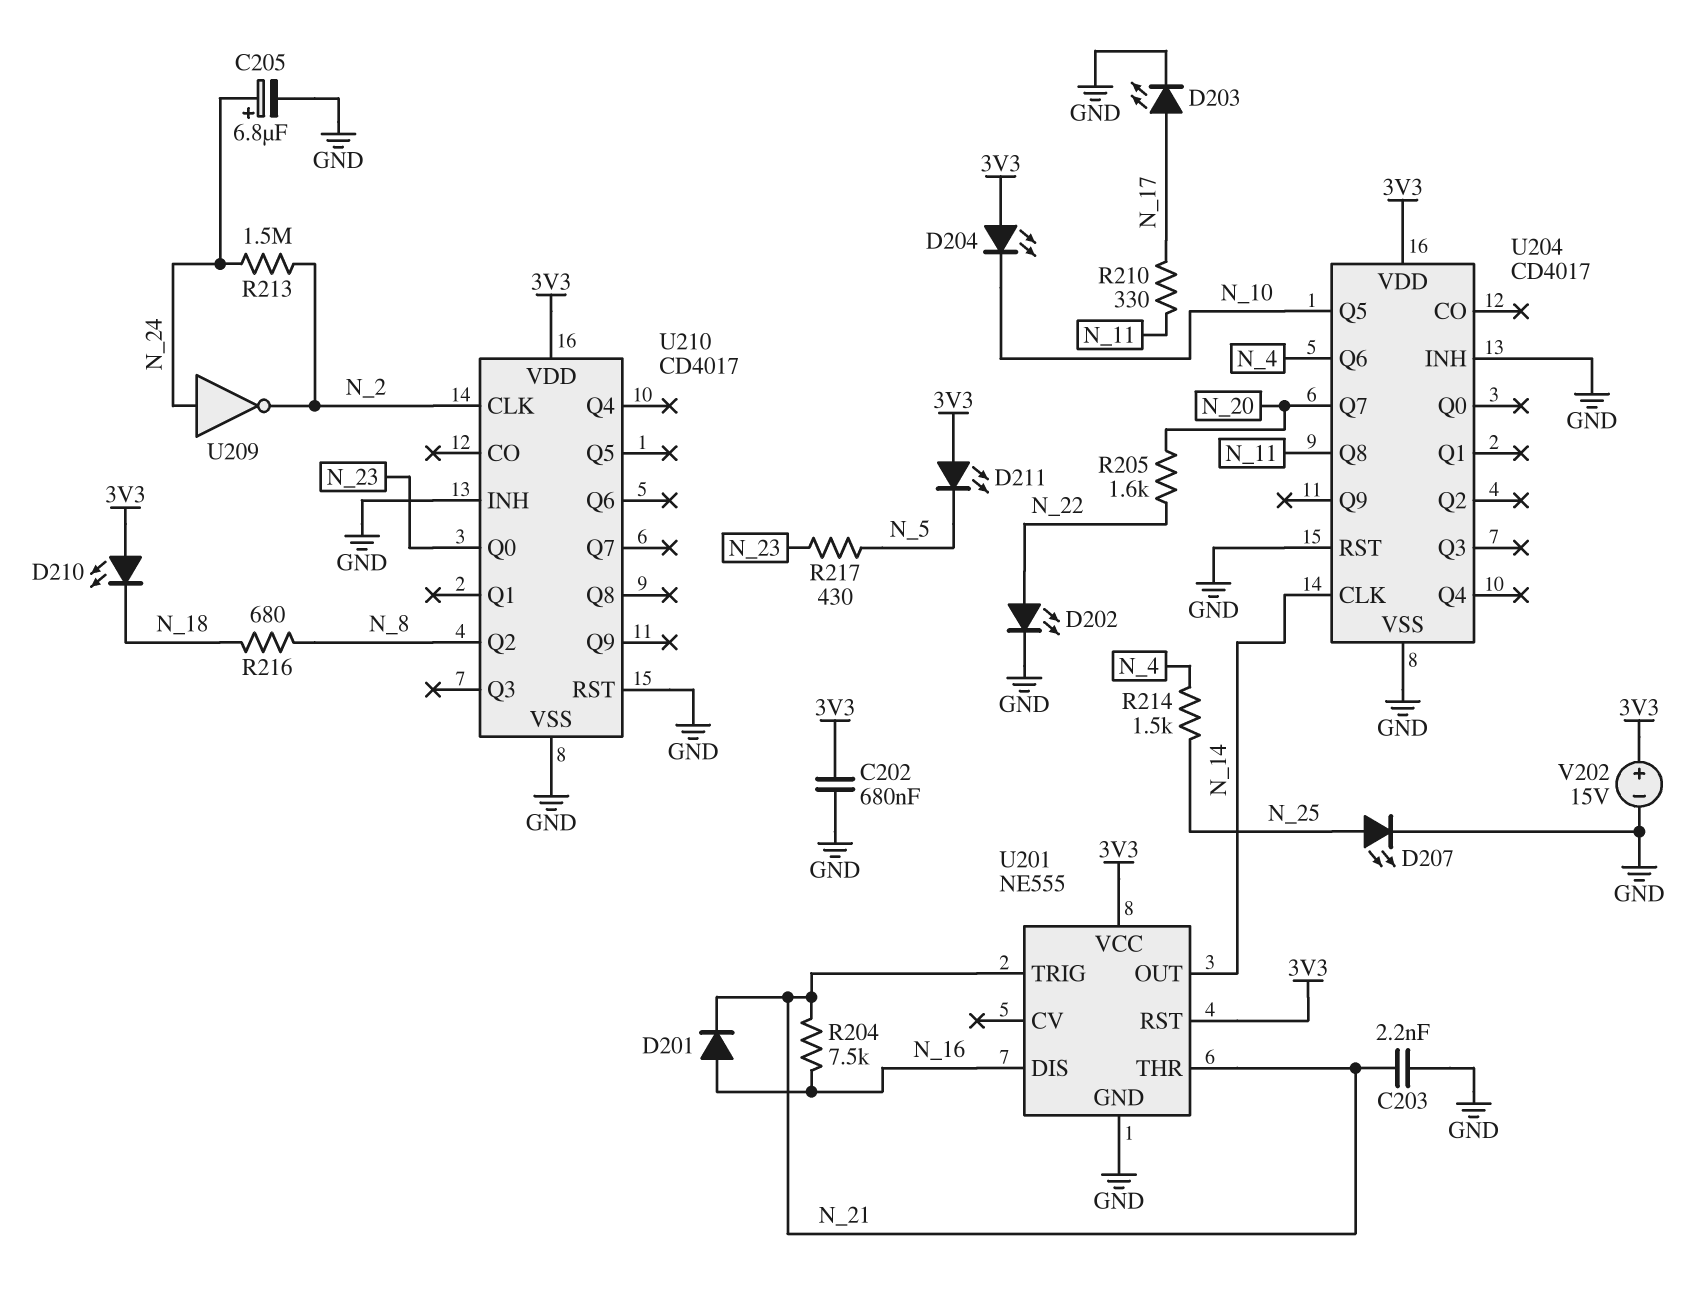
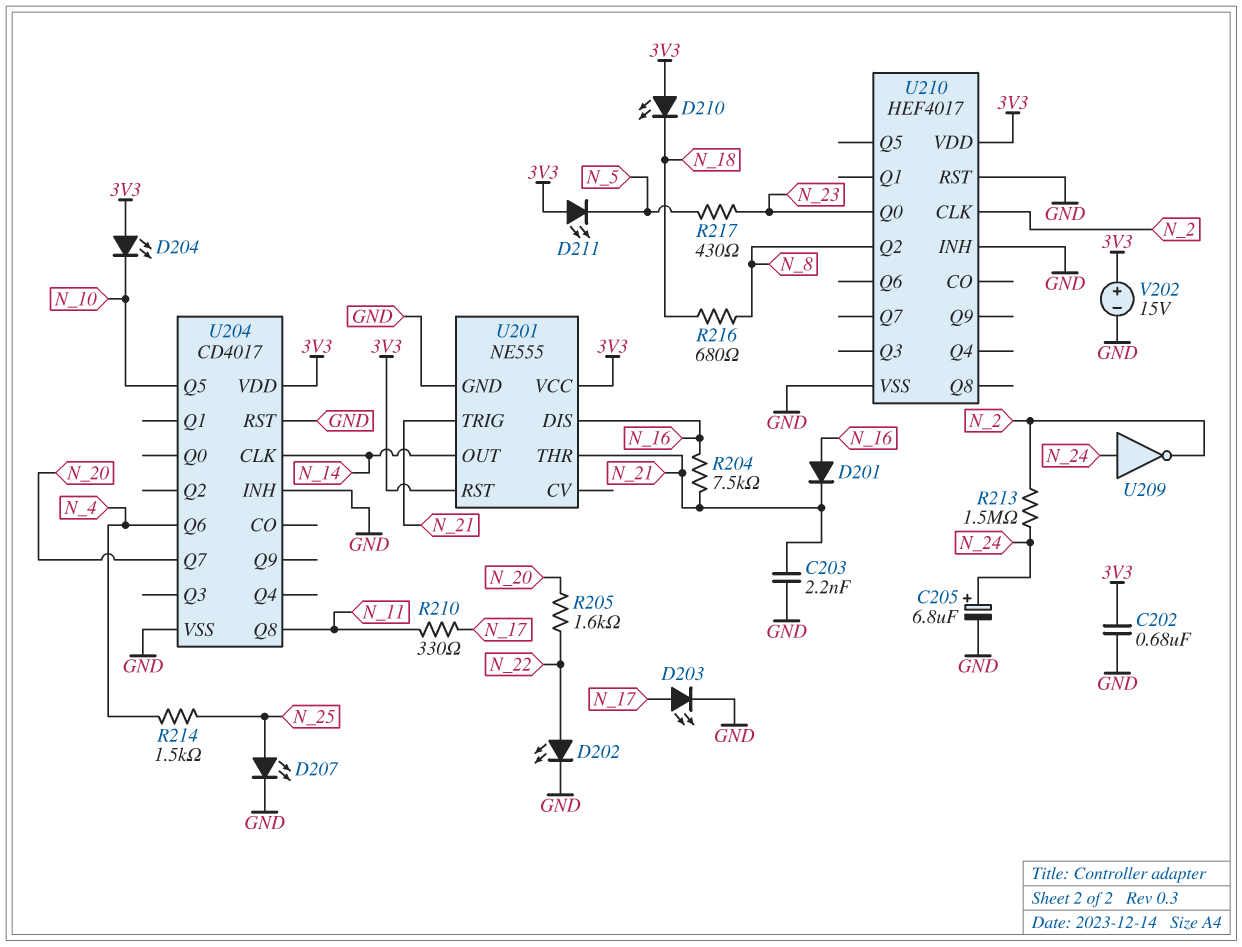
U210: CD4017 -> HEF4017

